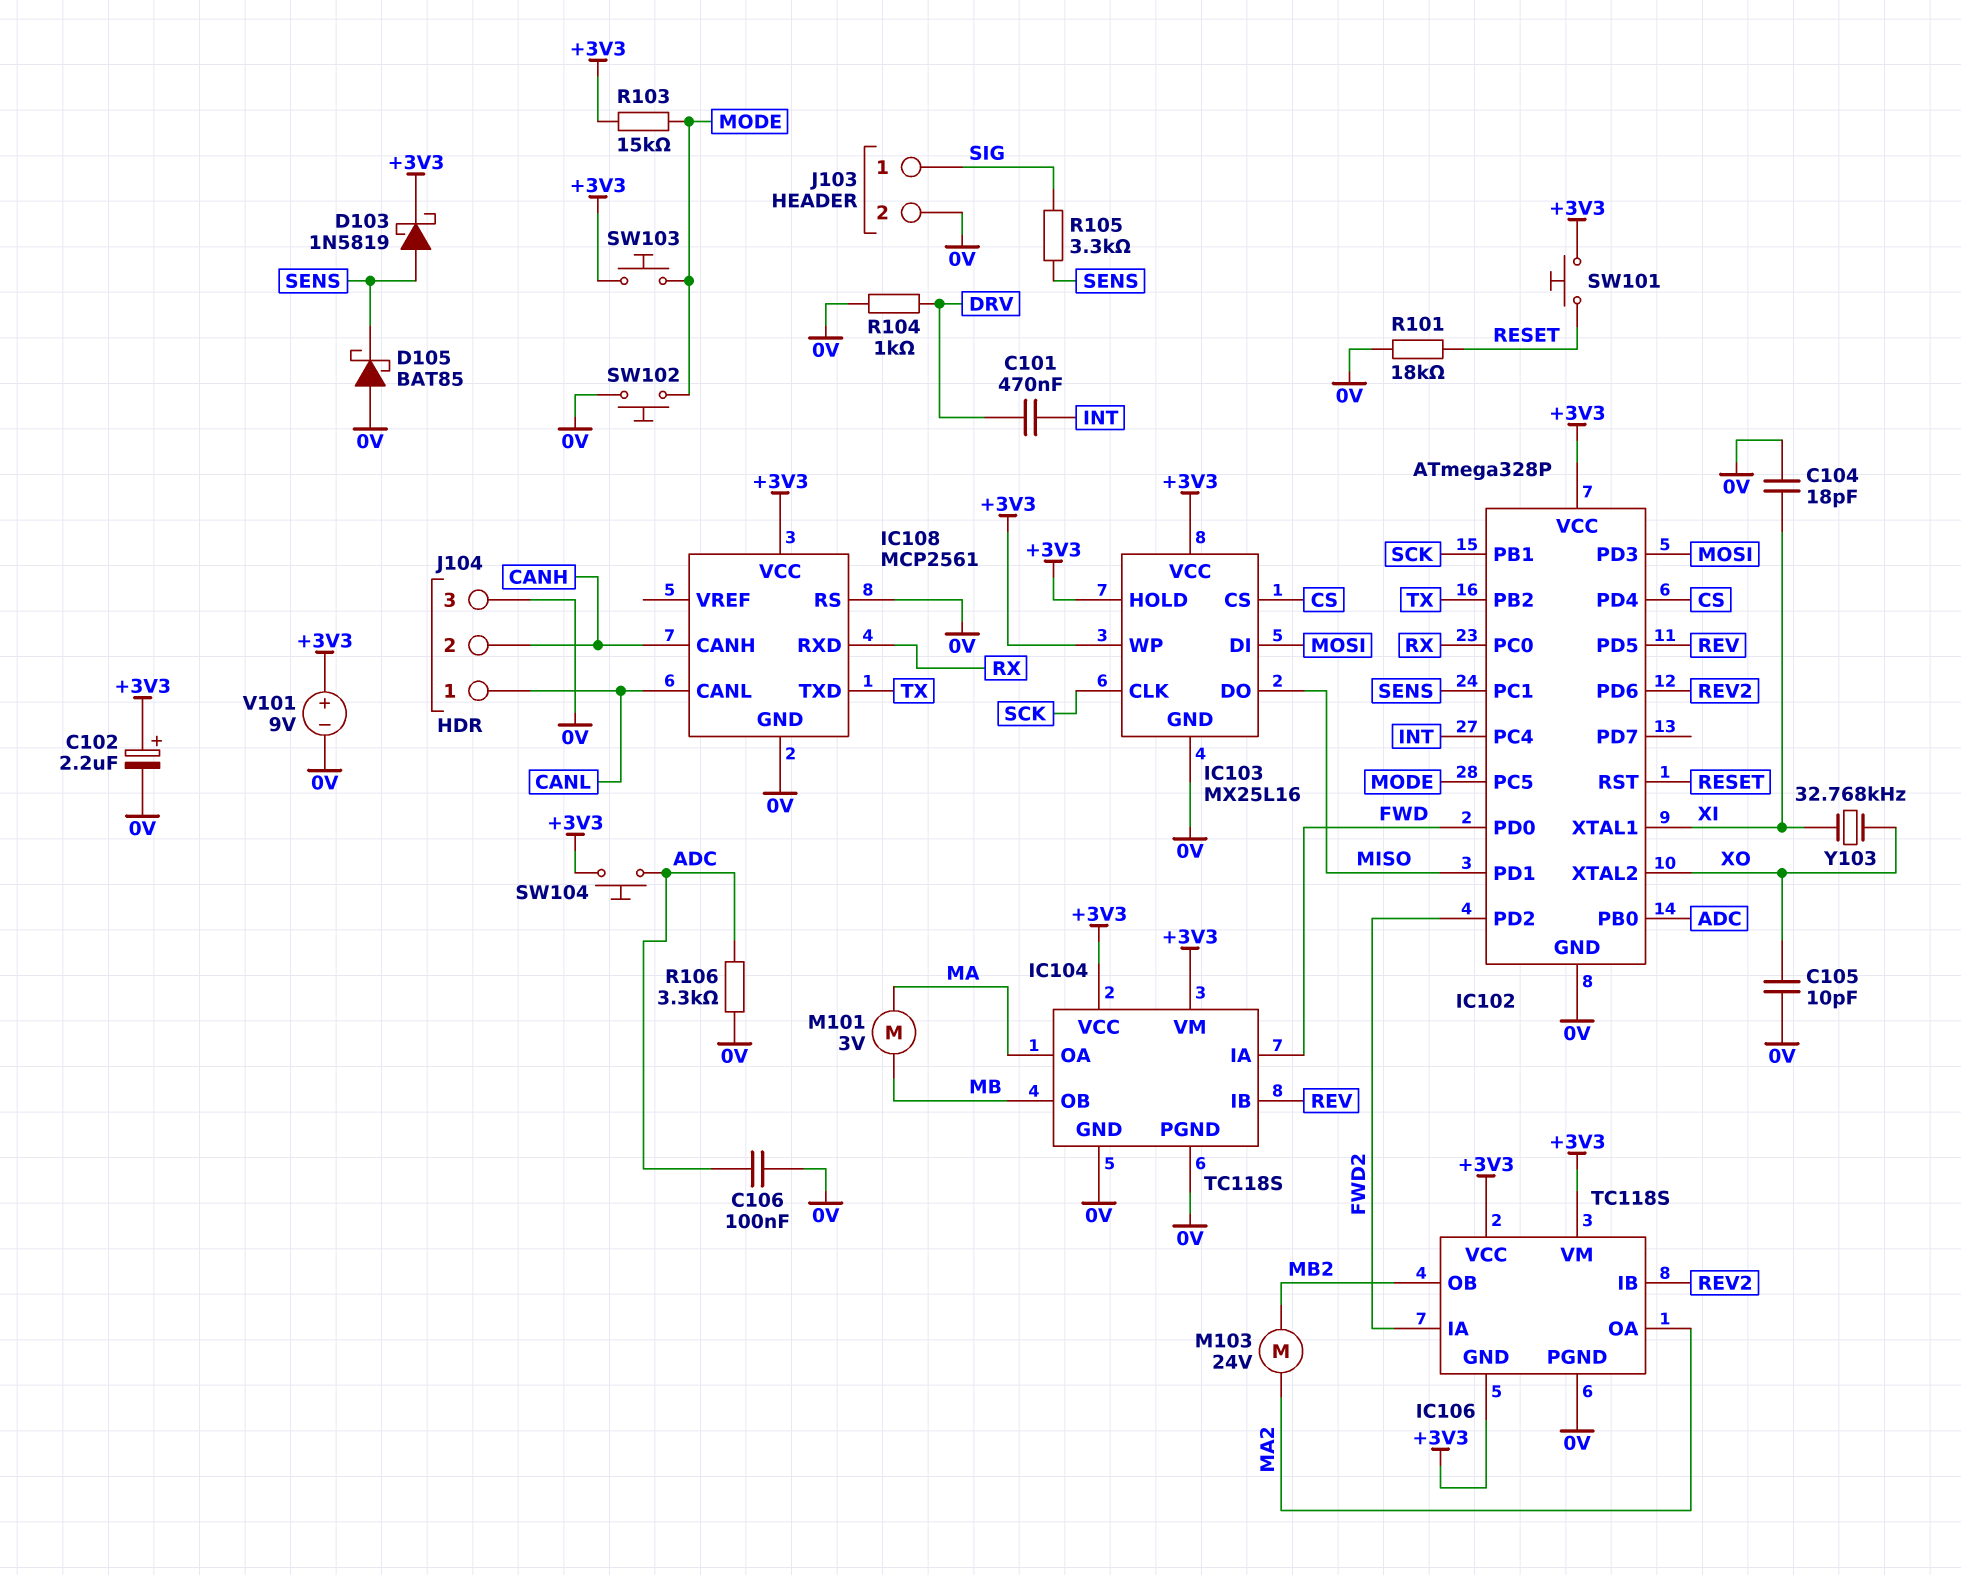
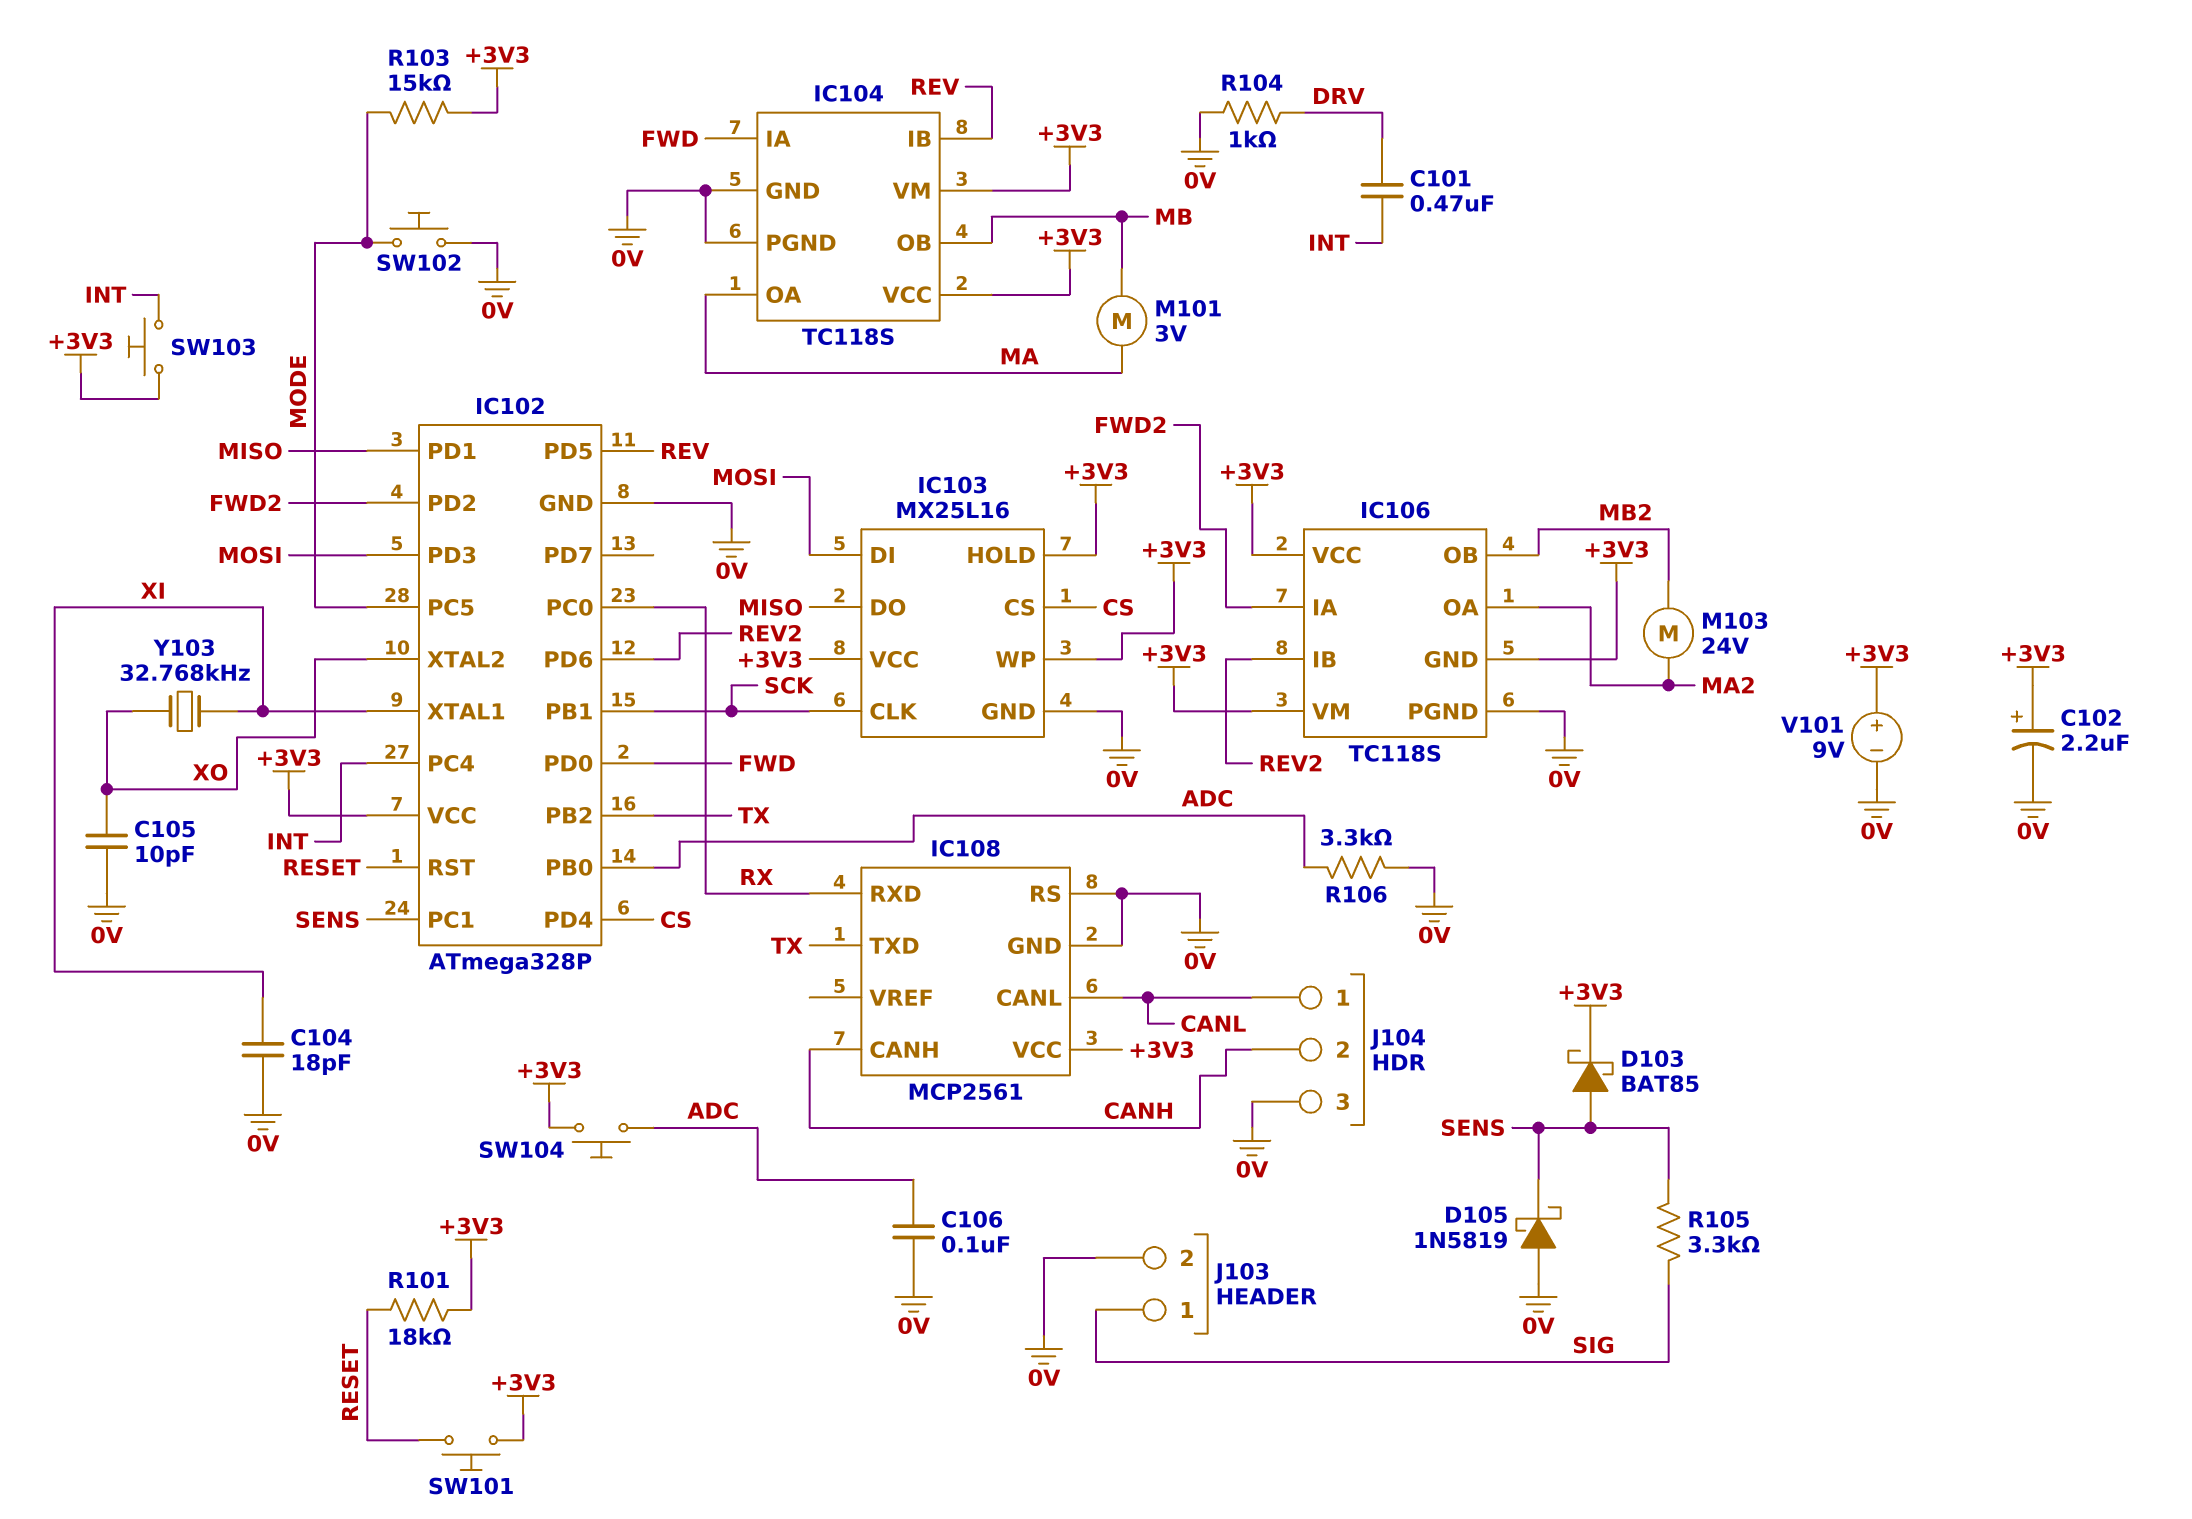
D103: schottky 1N5819 (A SENS, K +3V3) -> schottky BAT85 (A SENS, K +3V3)
D105: schottky BAT85 (A 0V, K SENS) -> schottky 1N5819 (A 0V, K SENS)
R101: 18k (0V, RESET) -> 18k (+3V3, RESET)
SW103: button (+3V3, MODE) -> button (+3V3, INT)

